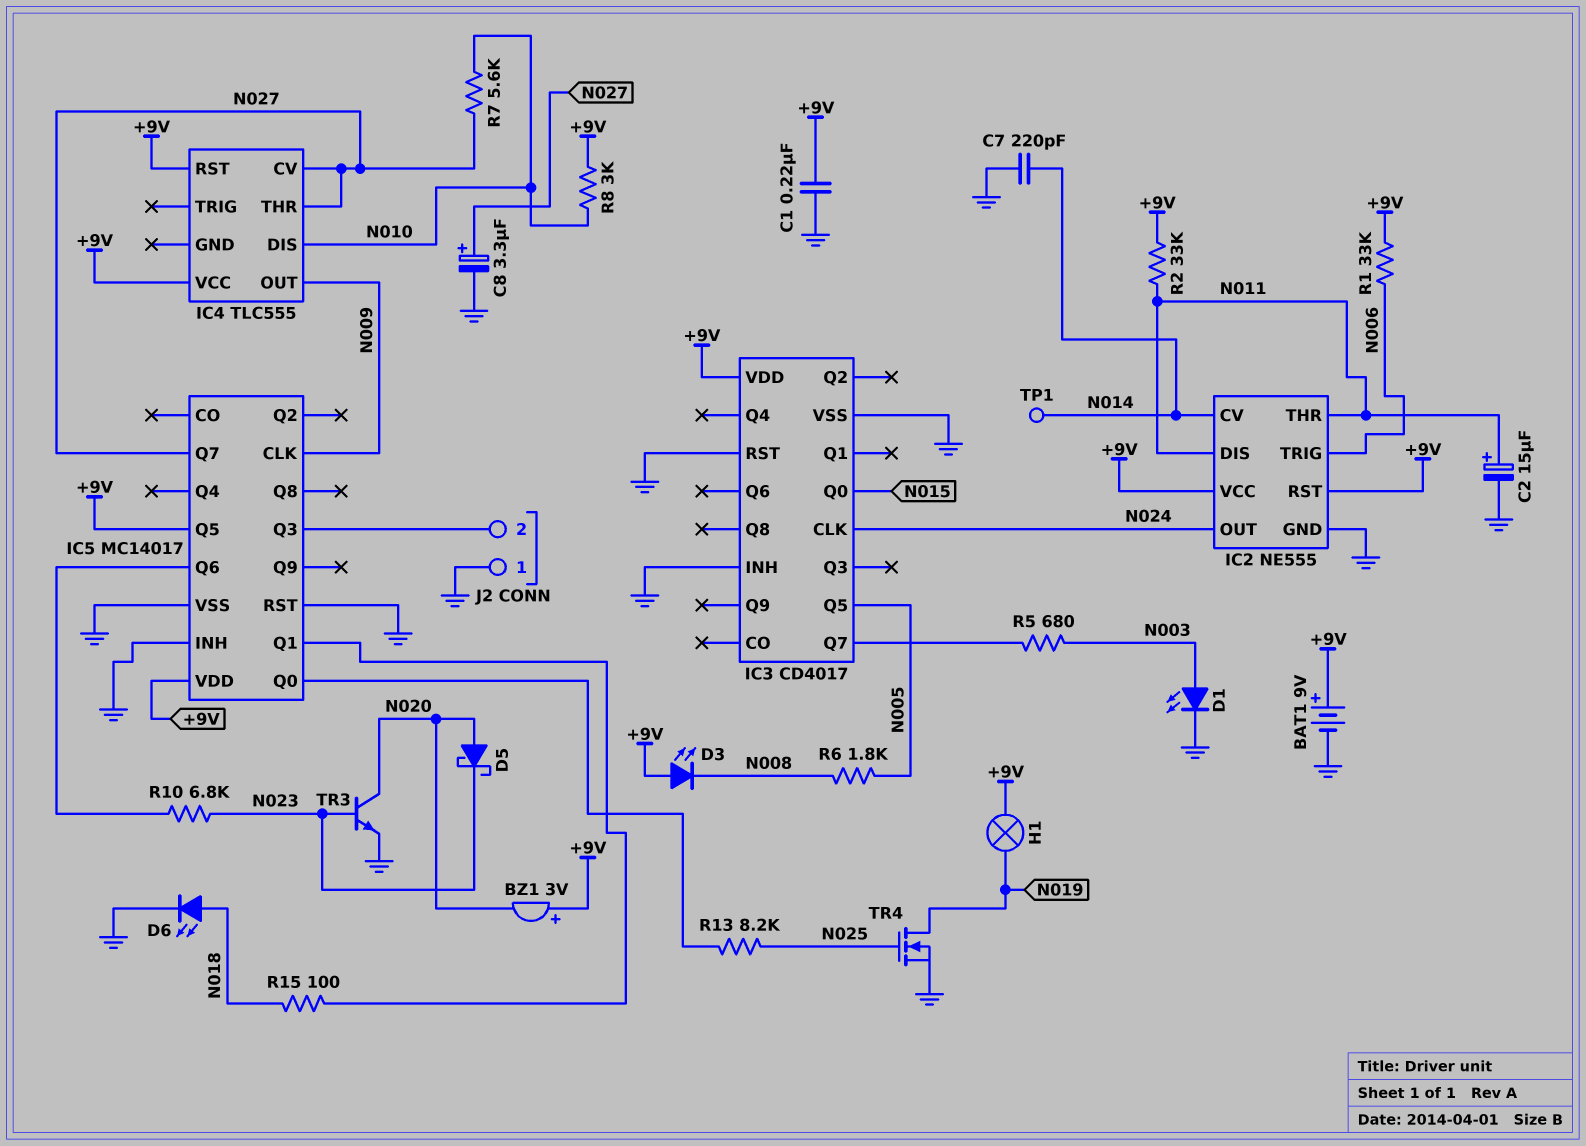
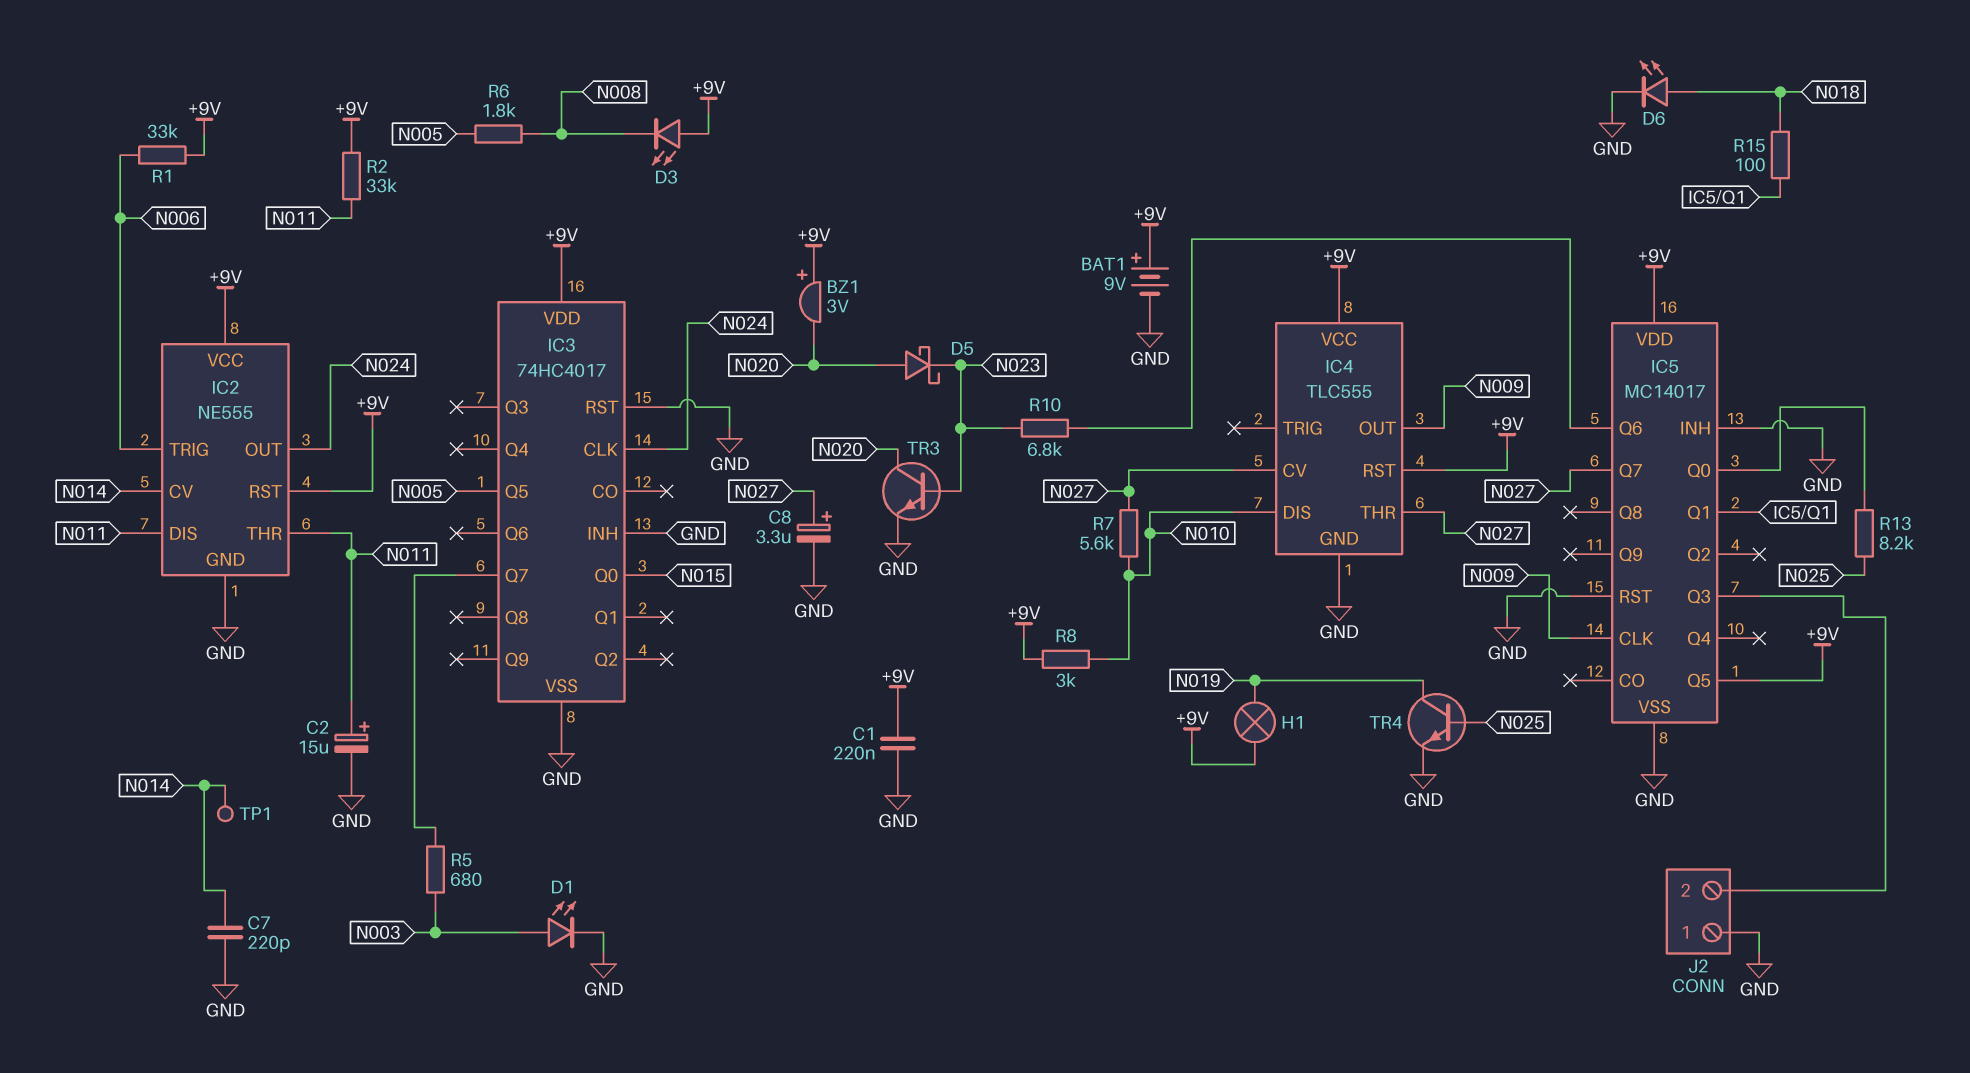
IC3: CD4017 -> 74HC4017
IC4 pin GND: none -> GND
TR4: NMOS (G N025, D N019, S GND) -> NPN (B N025, C N019, E GND)

